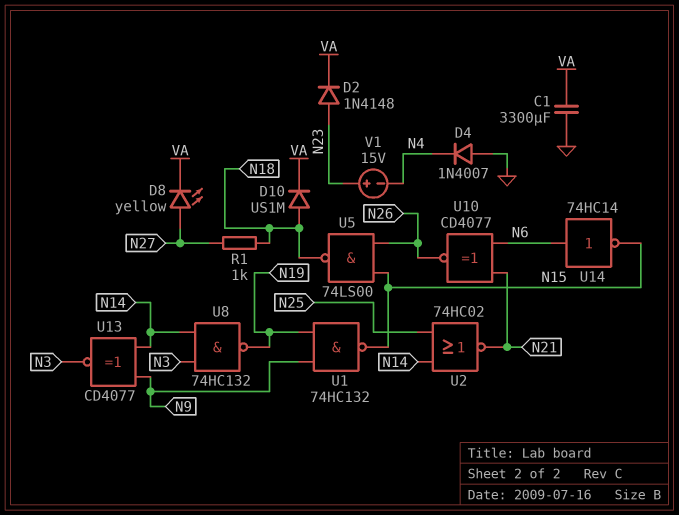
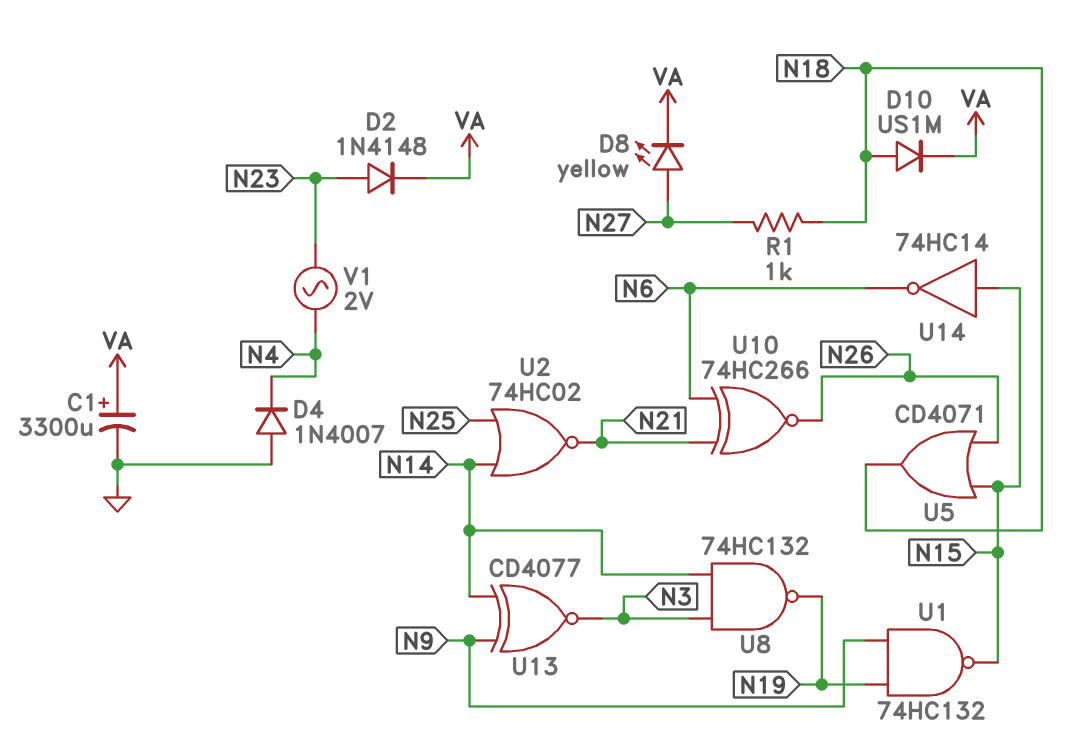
C1: 3300uF (GND, VA) -> 3300uF (plus VA, minus GND)
U5: NAND 74LS00 (in N15, in N26, out N18) -> OR CD4071 (in N15, in N26, out N18)
U10: XNOR CD4077 (in N6, in N21, out N26) -> XNOR 74HC266 (in N6, in N21, out N26)
U14: NOT 74HC14 (in N6, out N15) -> NOT 74HC14 (in N15, out N6)
V1: 15V (plus N23, minus N4) -> AC 2V (N4, N23)

